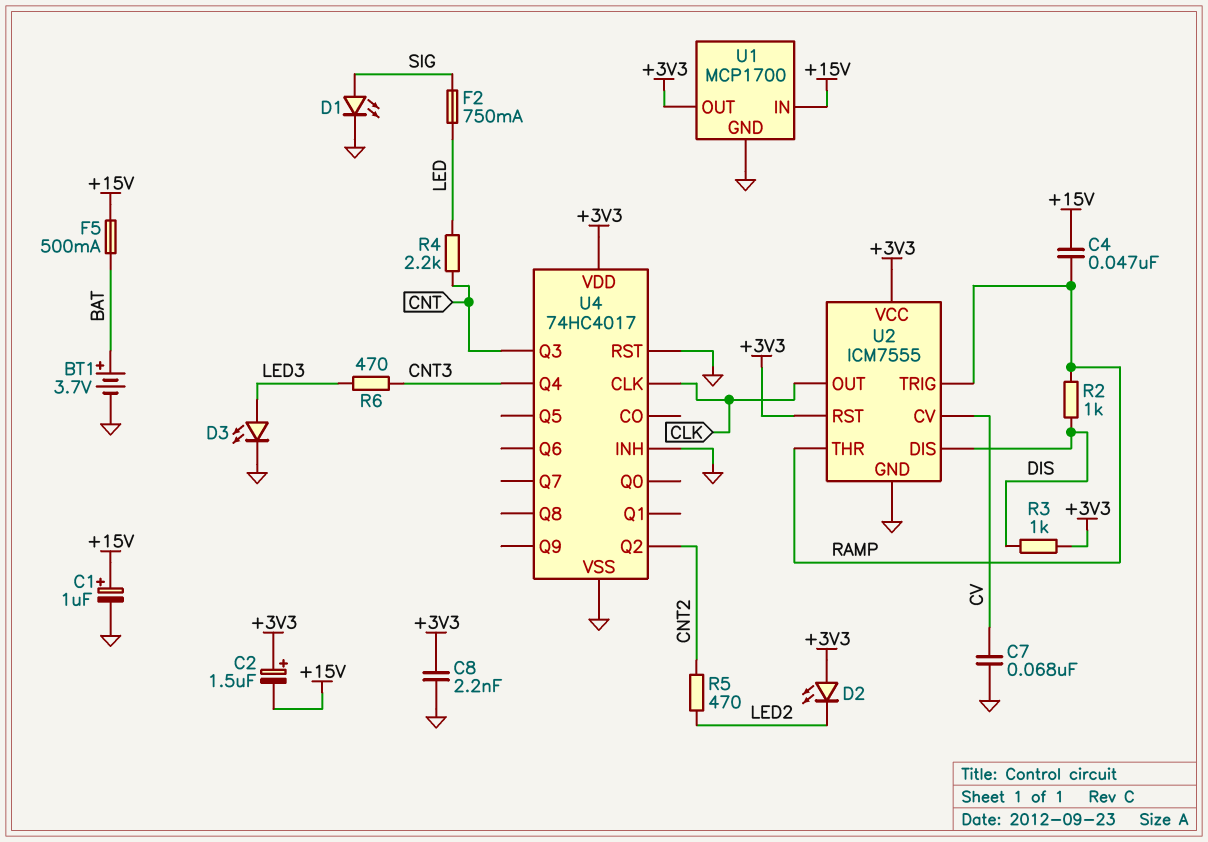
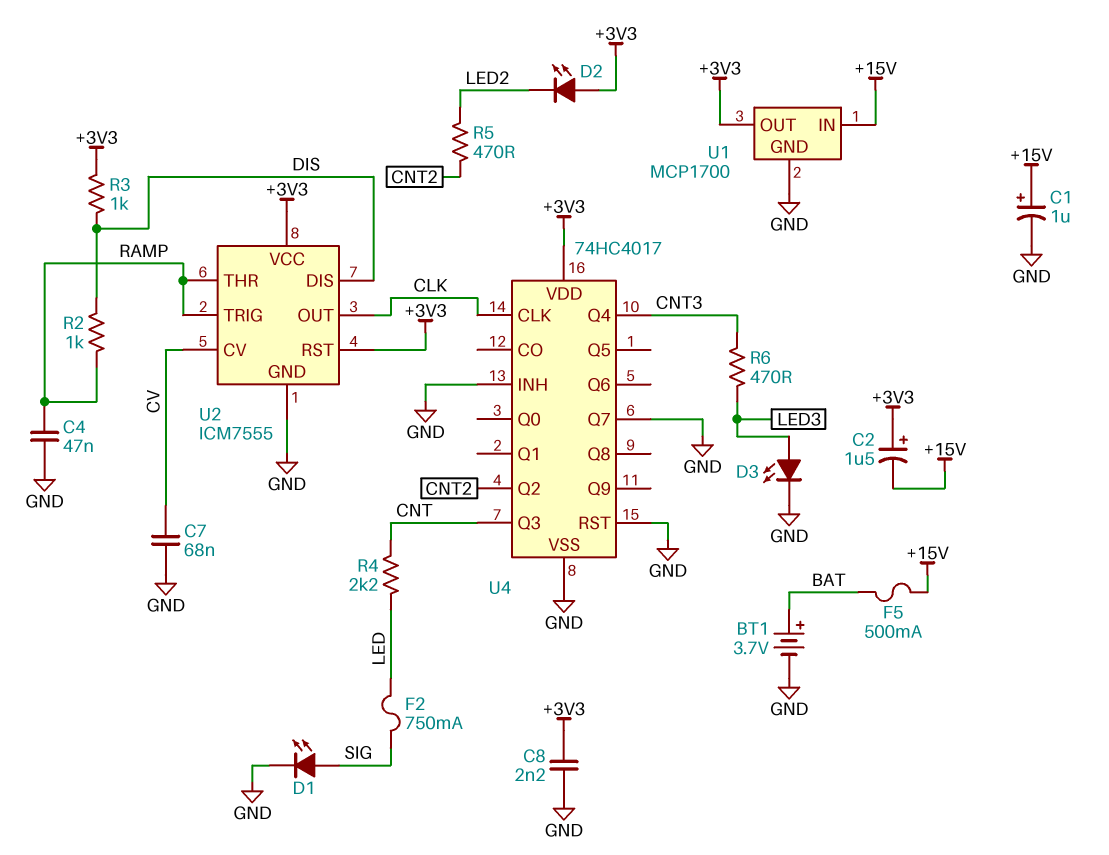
C4: 47nF (+15V, RAMP) -> 47nF (GND, RAMP)
U4 pin Q7: none -> GND

